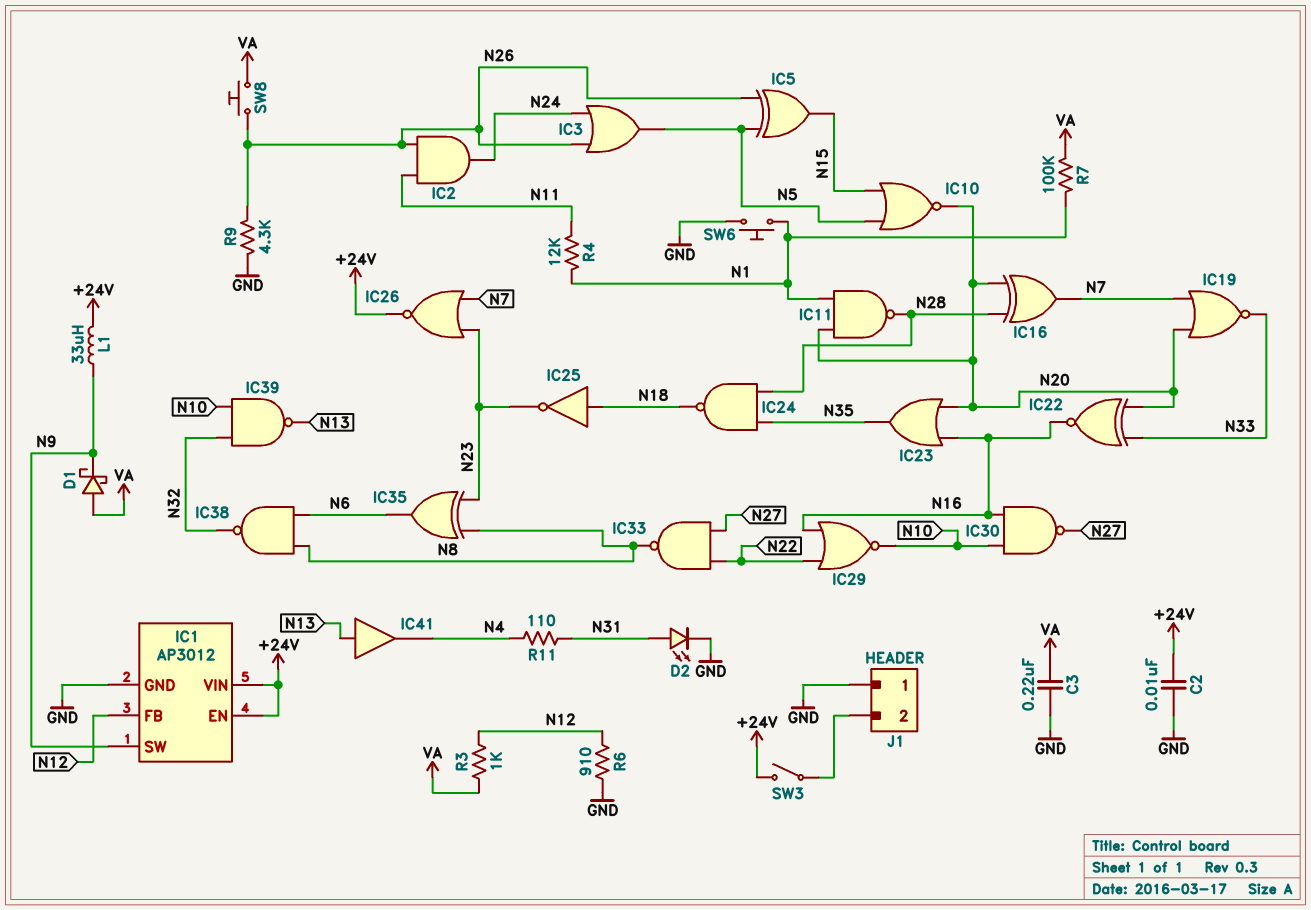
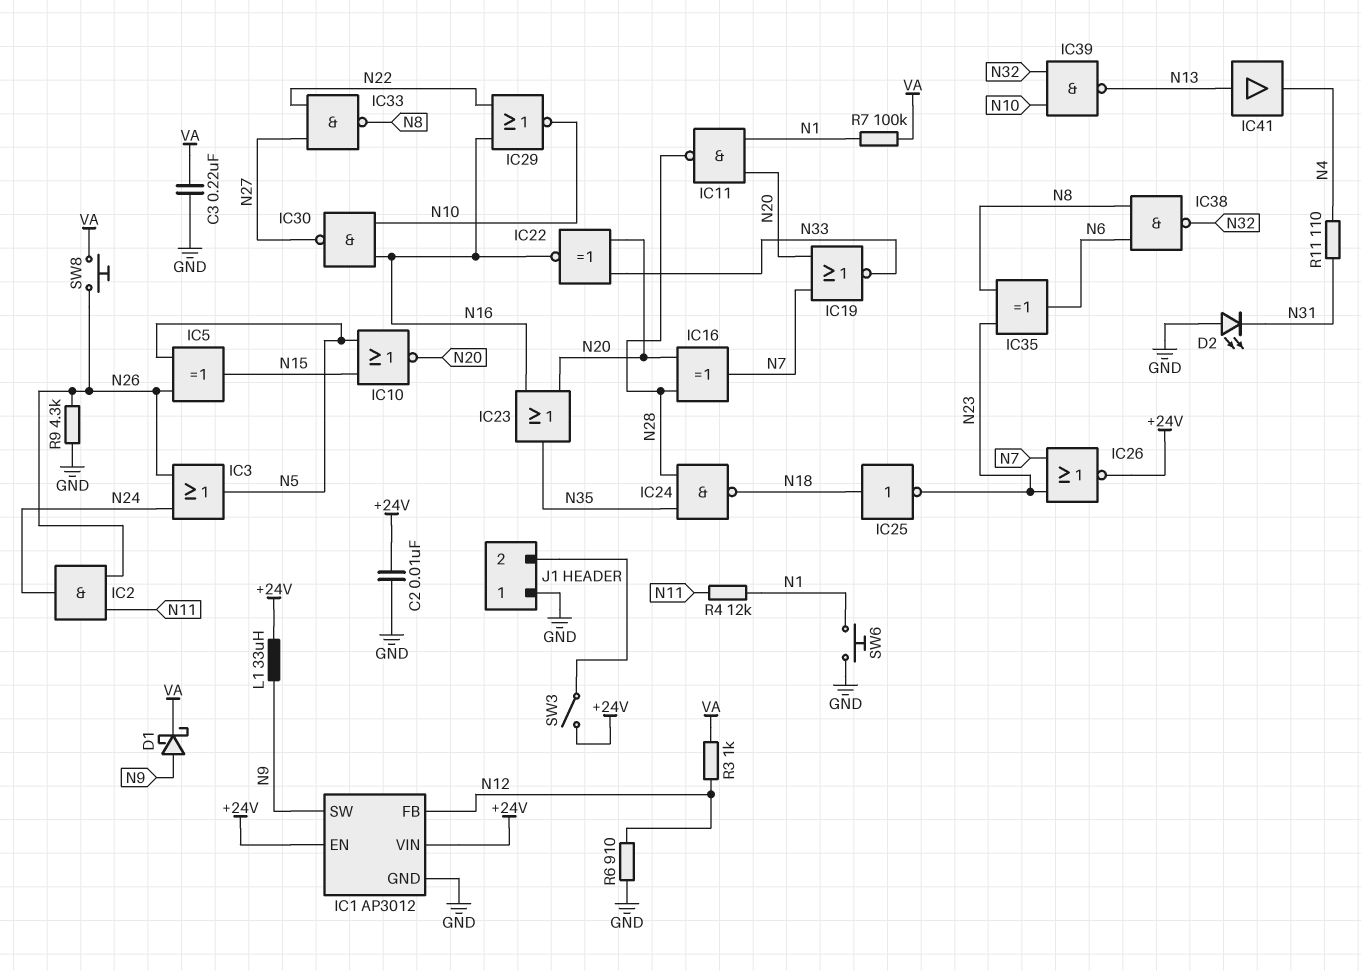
D1: schottky (A VA, K N9) -> schottky (A N9, K VA)
D2: LED (A N31, K GND) -> LED (A GND, K N31)

